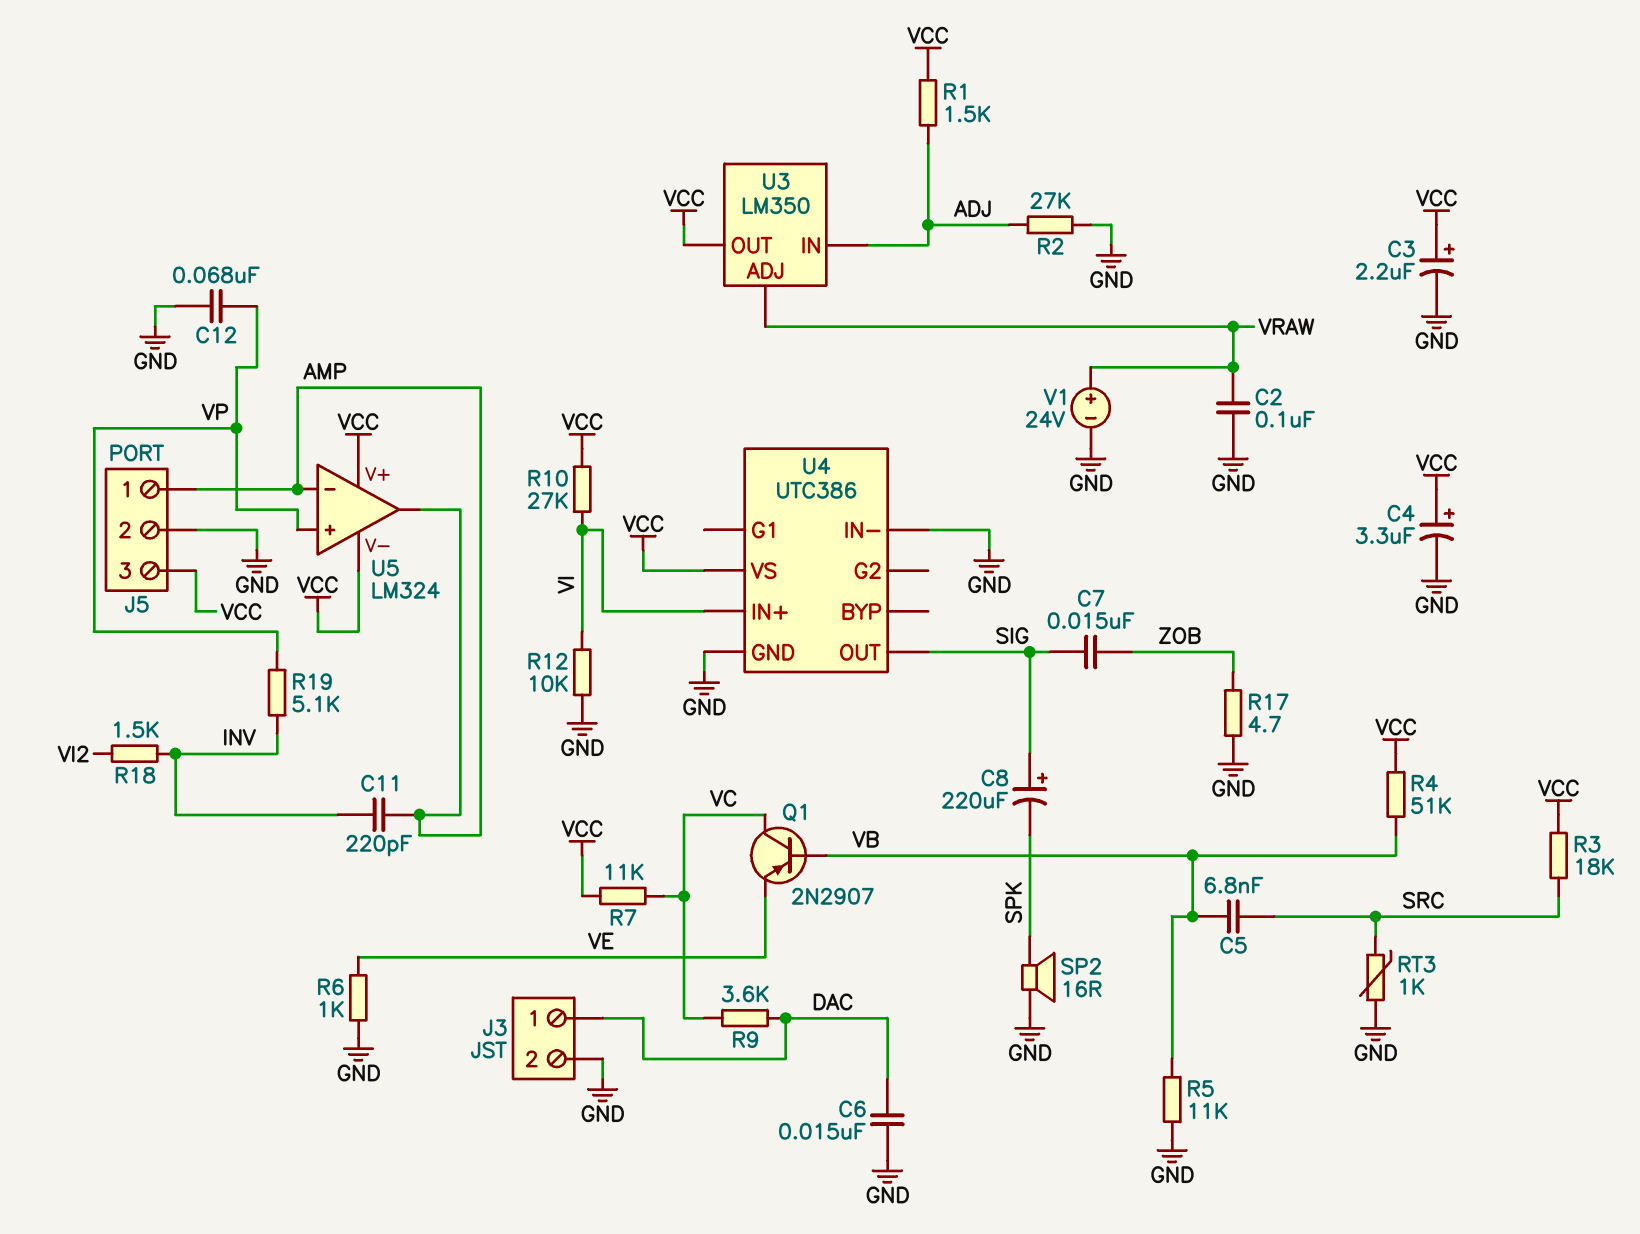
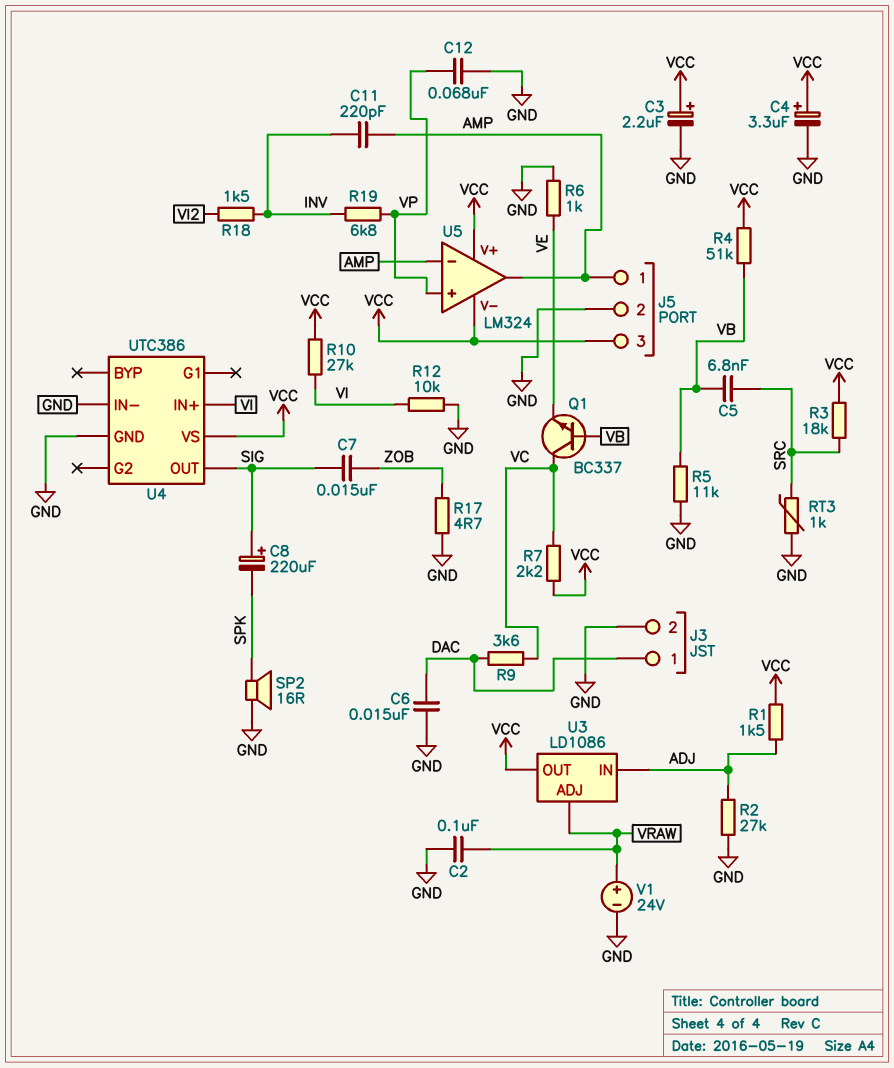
Q1: PNP 2N2907 (B VB, C VC, E VE) -> NPN BC337 (B VB, C VC, E VE)
R7: 11k (VC, VCC) -> 2.2k (VC, VCC)
R19: 5.1k (INV, VP) -> 6.8k (INV, VP)
U3: LM350 -> LD1086

